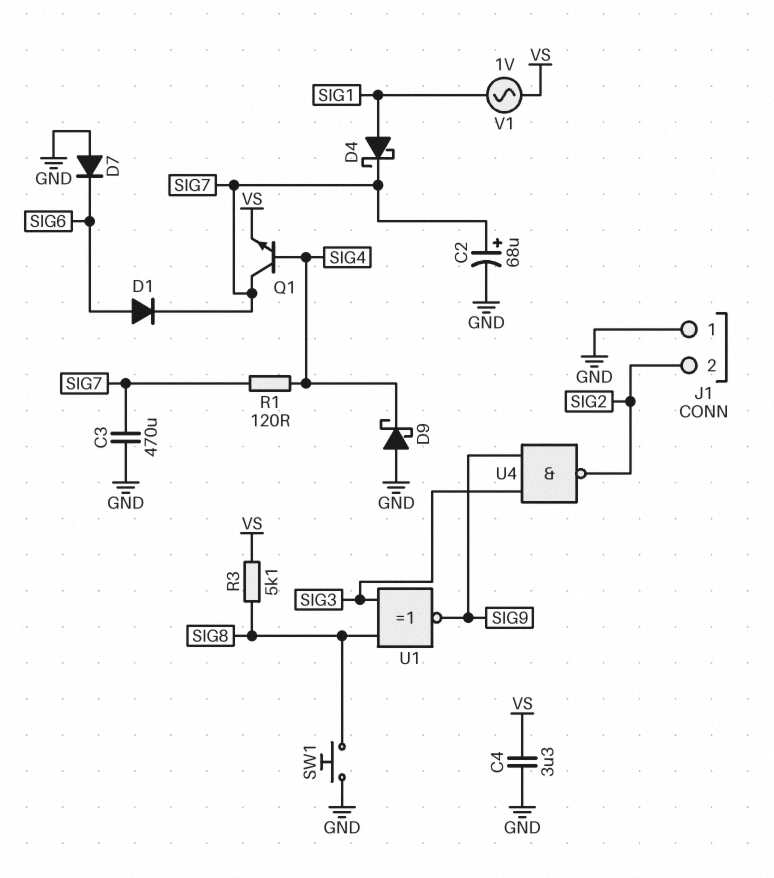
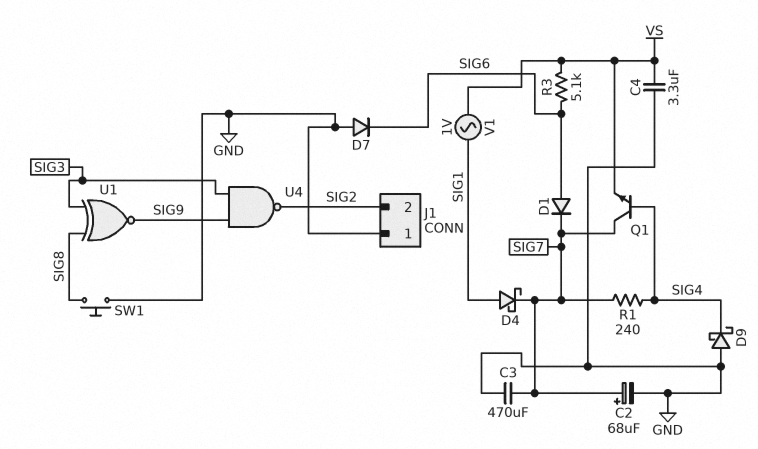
R1: 120 (SIG4, SIG7) -> 240 (SIG4, SIG7)
R3: 5.1k (SIG8, VS) -> 5.1k (SIG6, VS)

